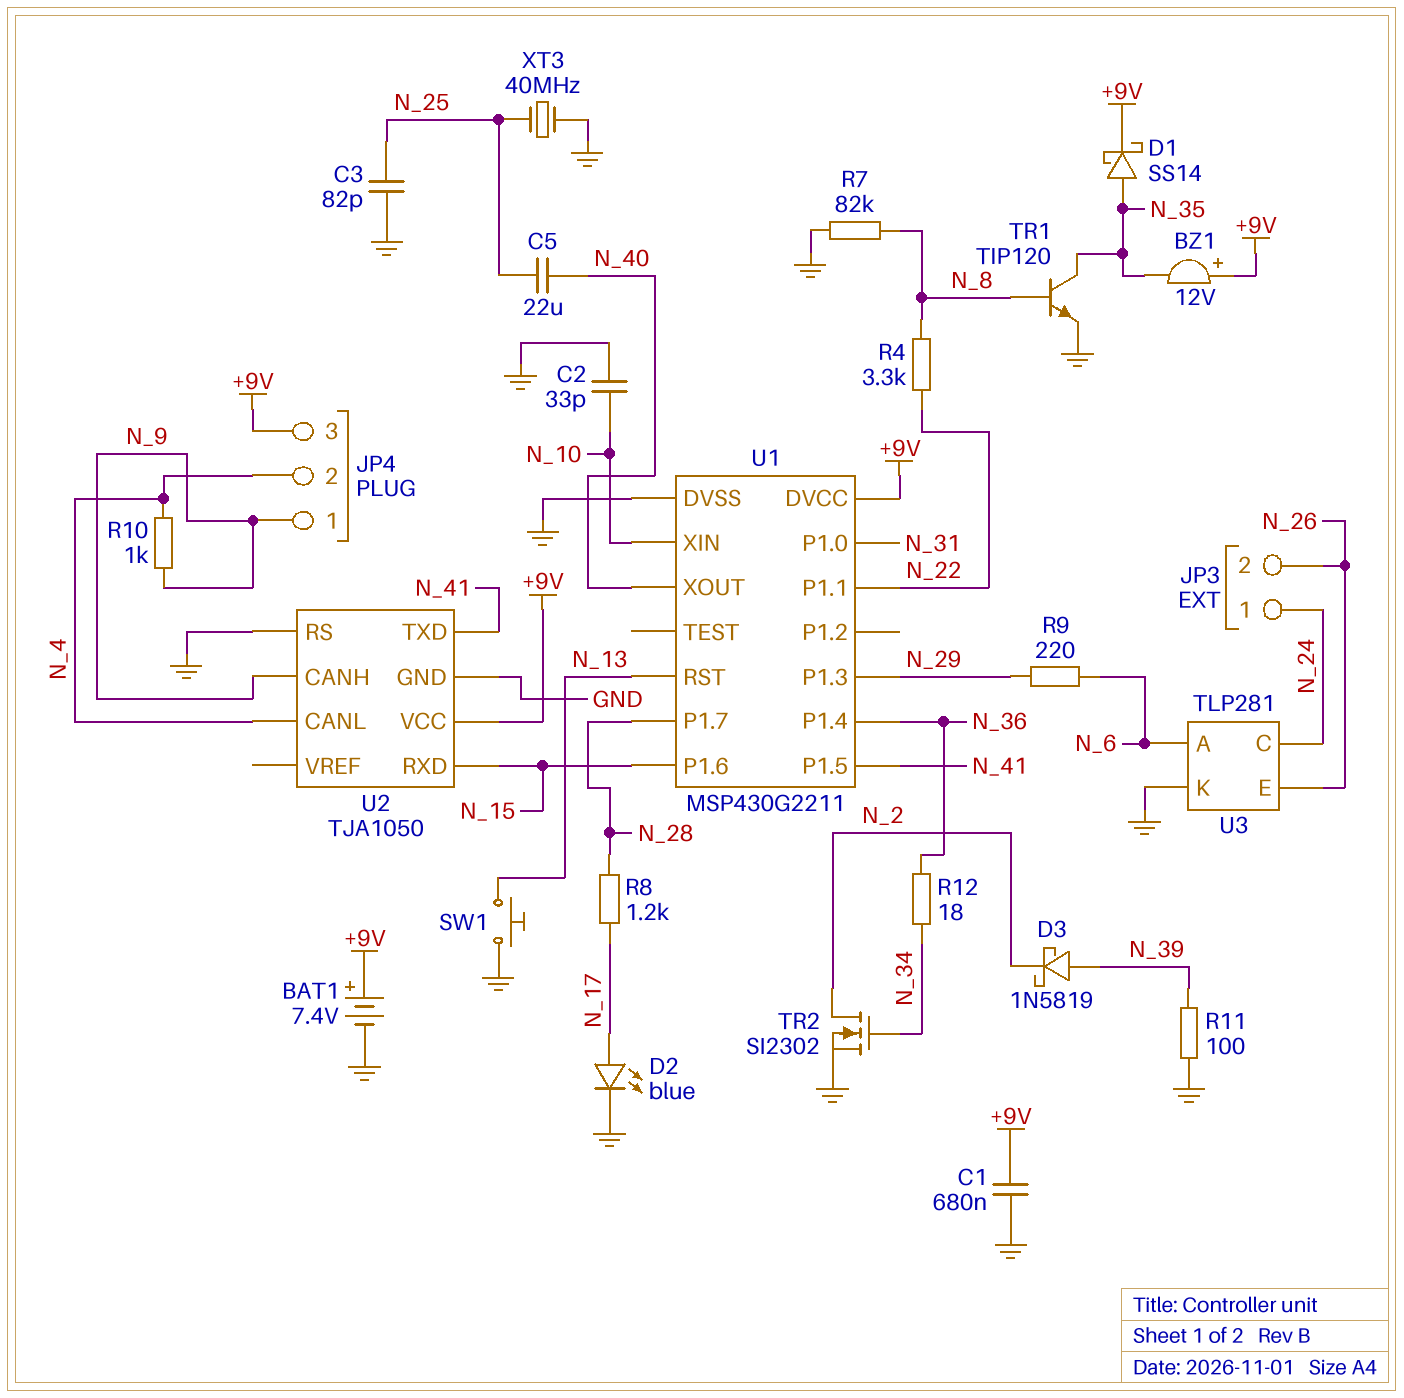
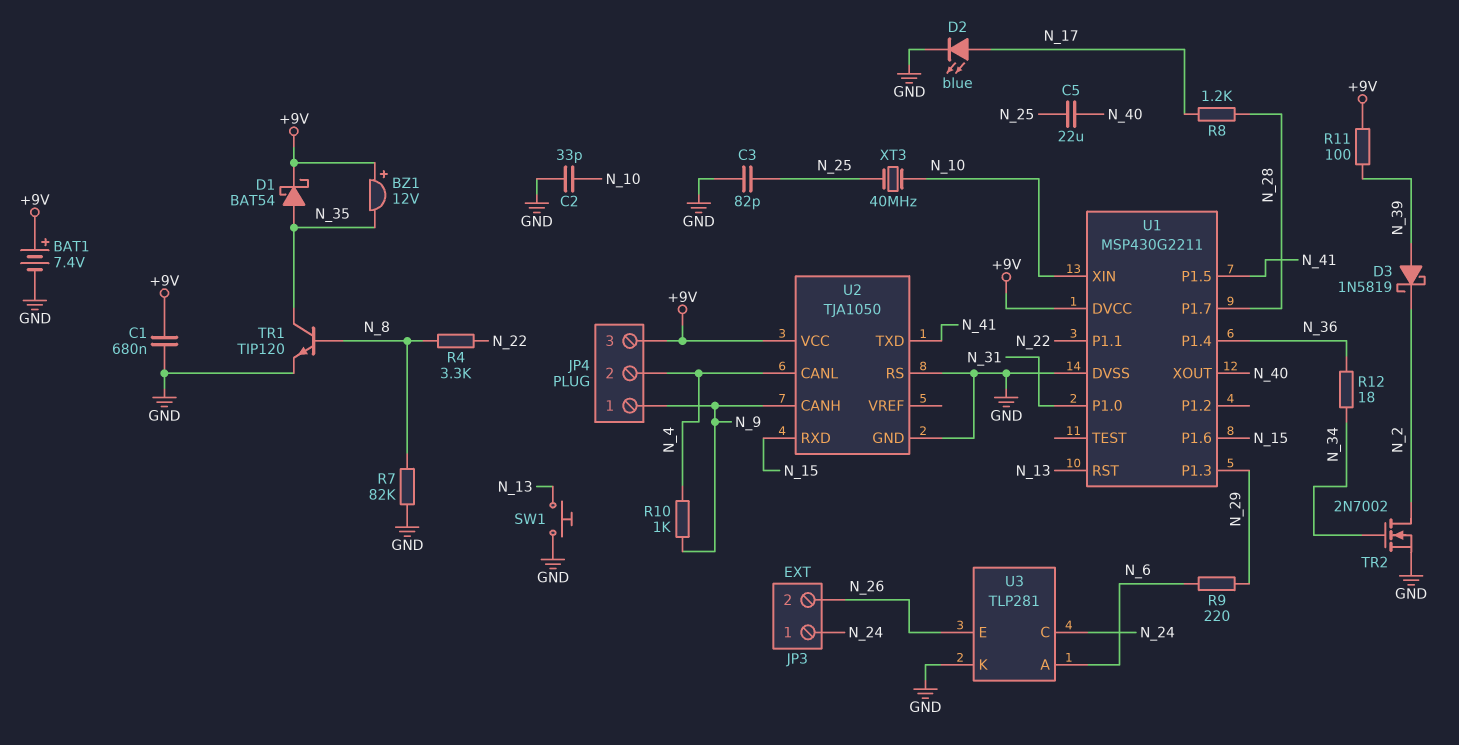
D1: schottky SS14 (A N_35, K +9V) -> schottky BAT54 (A N_35, K +9V)
R11: 100 (GND, N_39) -> 100 (+9V, N_39)
TR2: NMOS SI2302 (G N_34, D N_2, S GND) -> NMOS 2N7002 (G N_34, D N_2, S GND)
XT3: 40MHz (GND, N_25) -> 40MHz (N_10, N_25)

